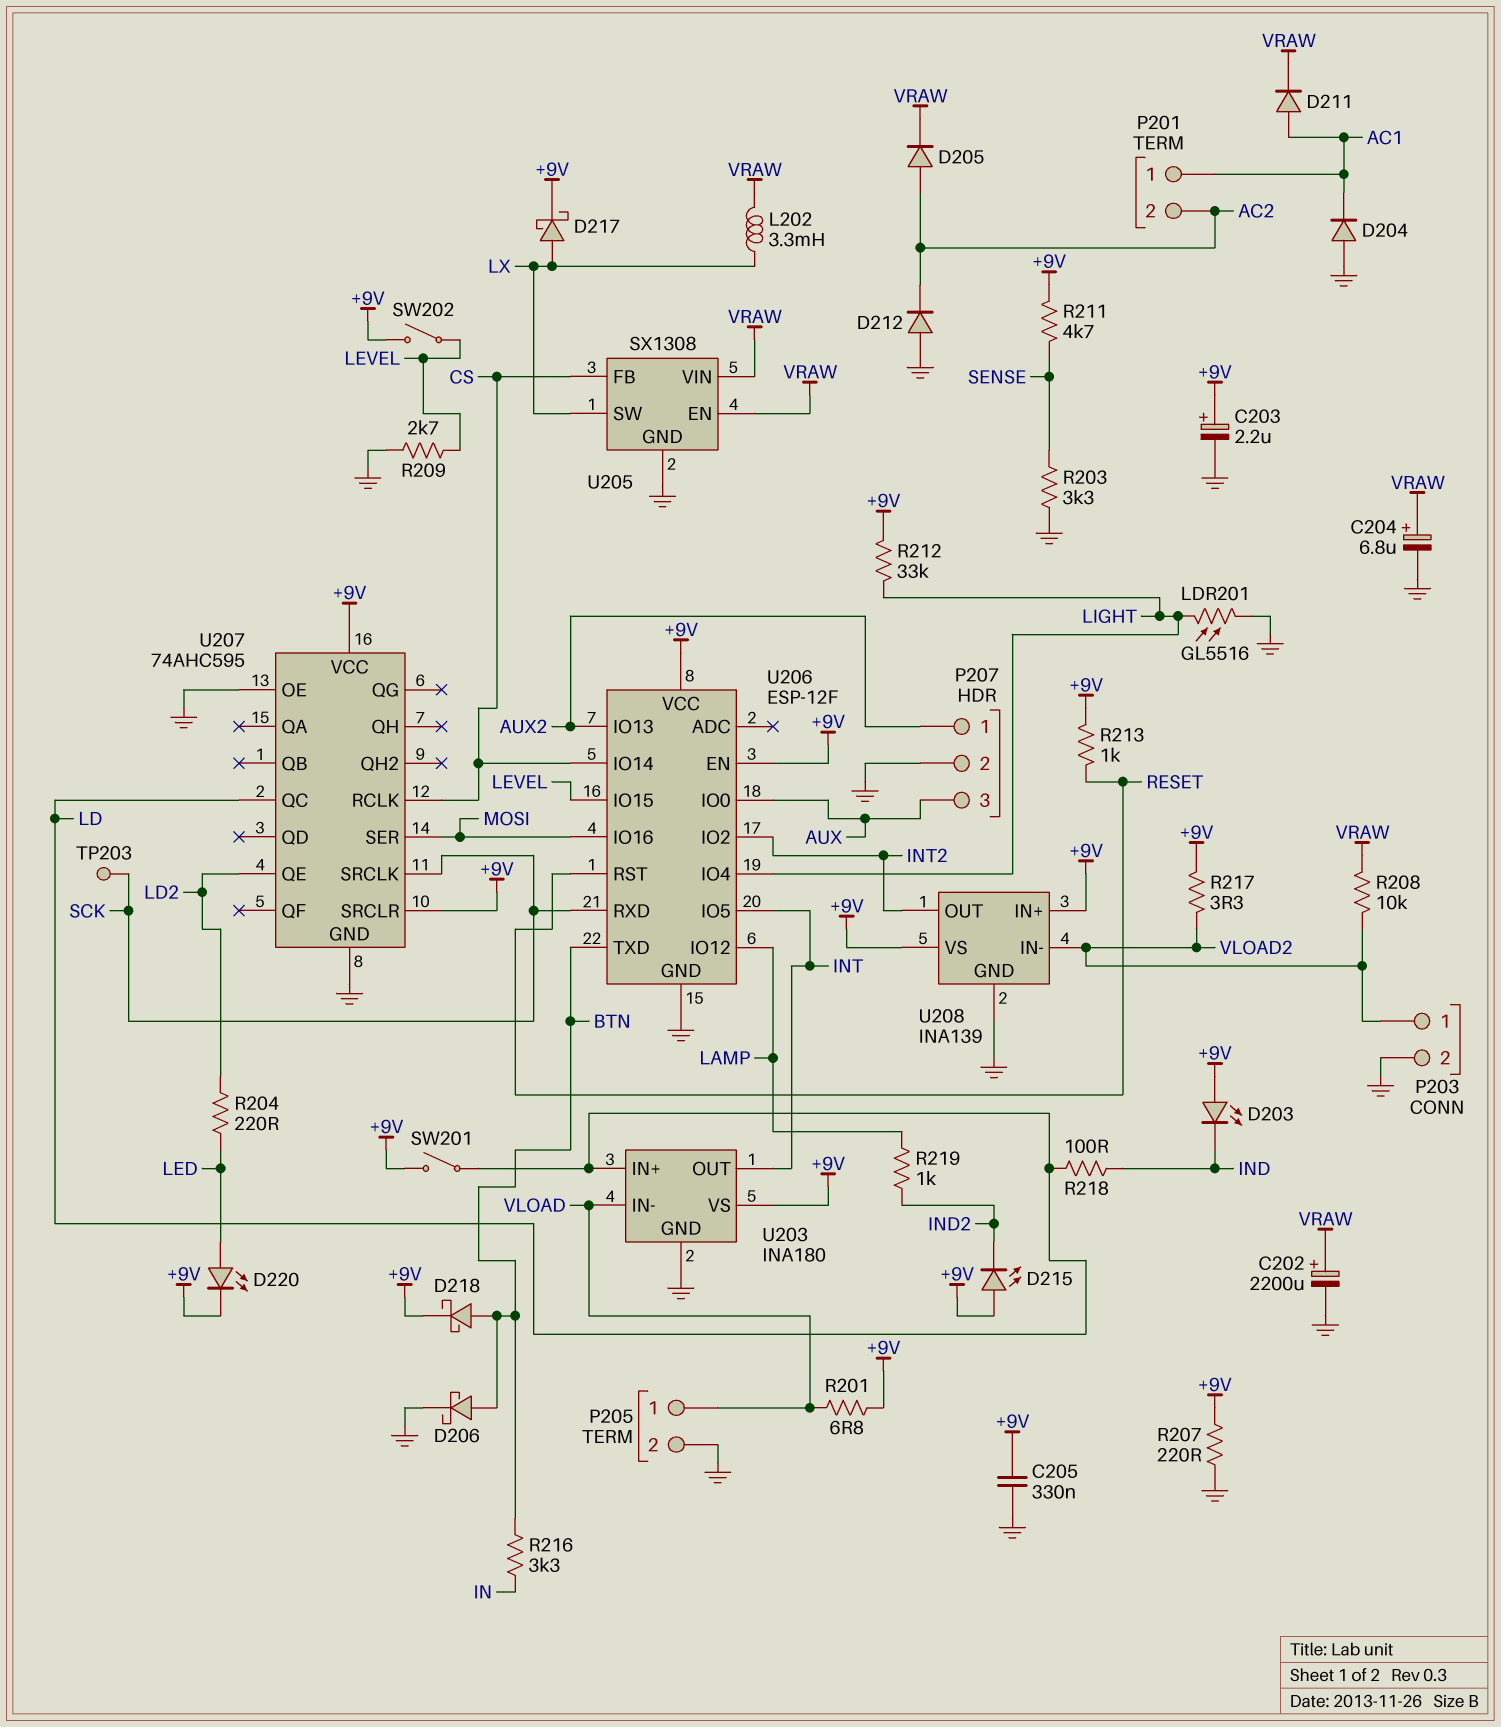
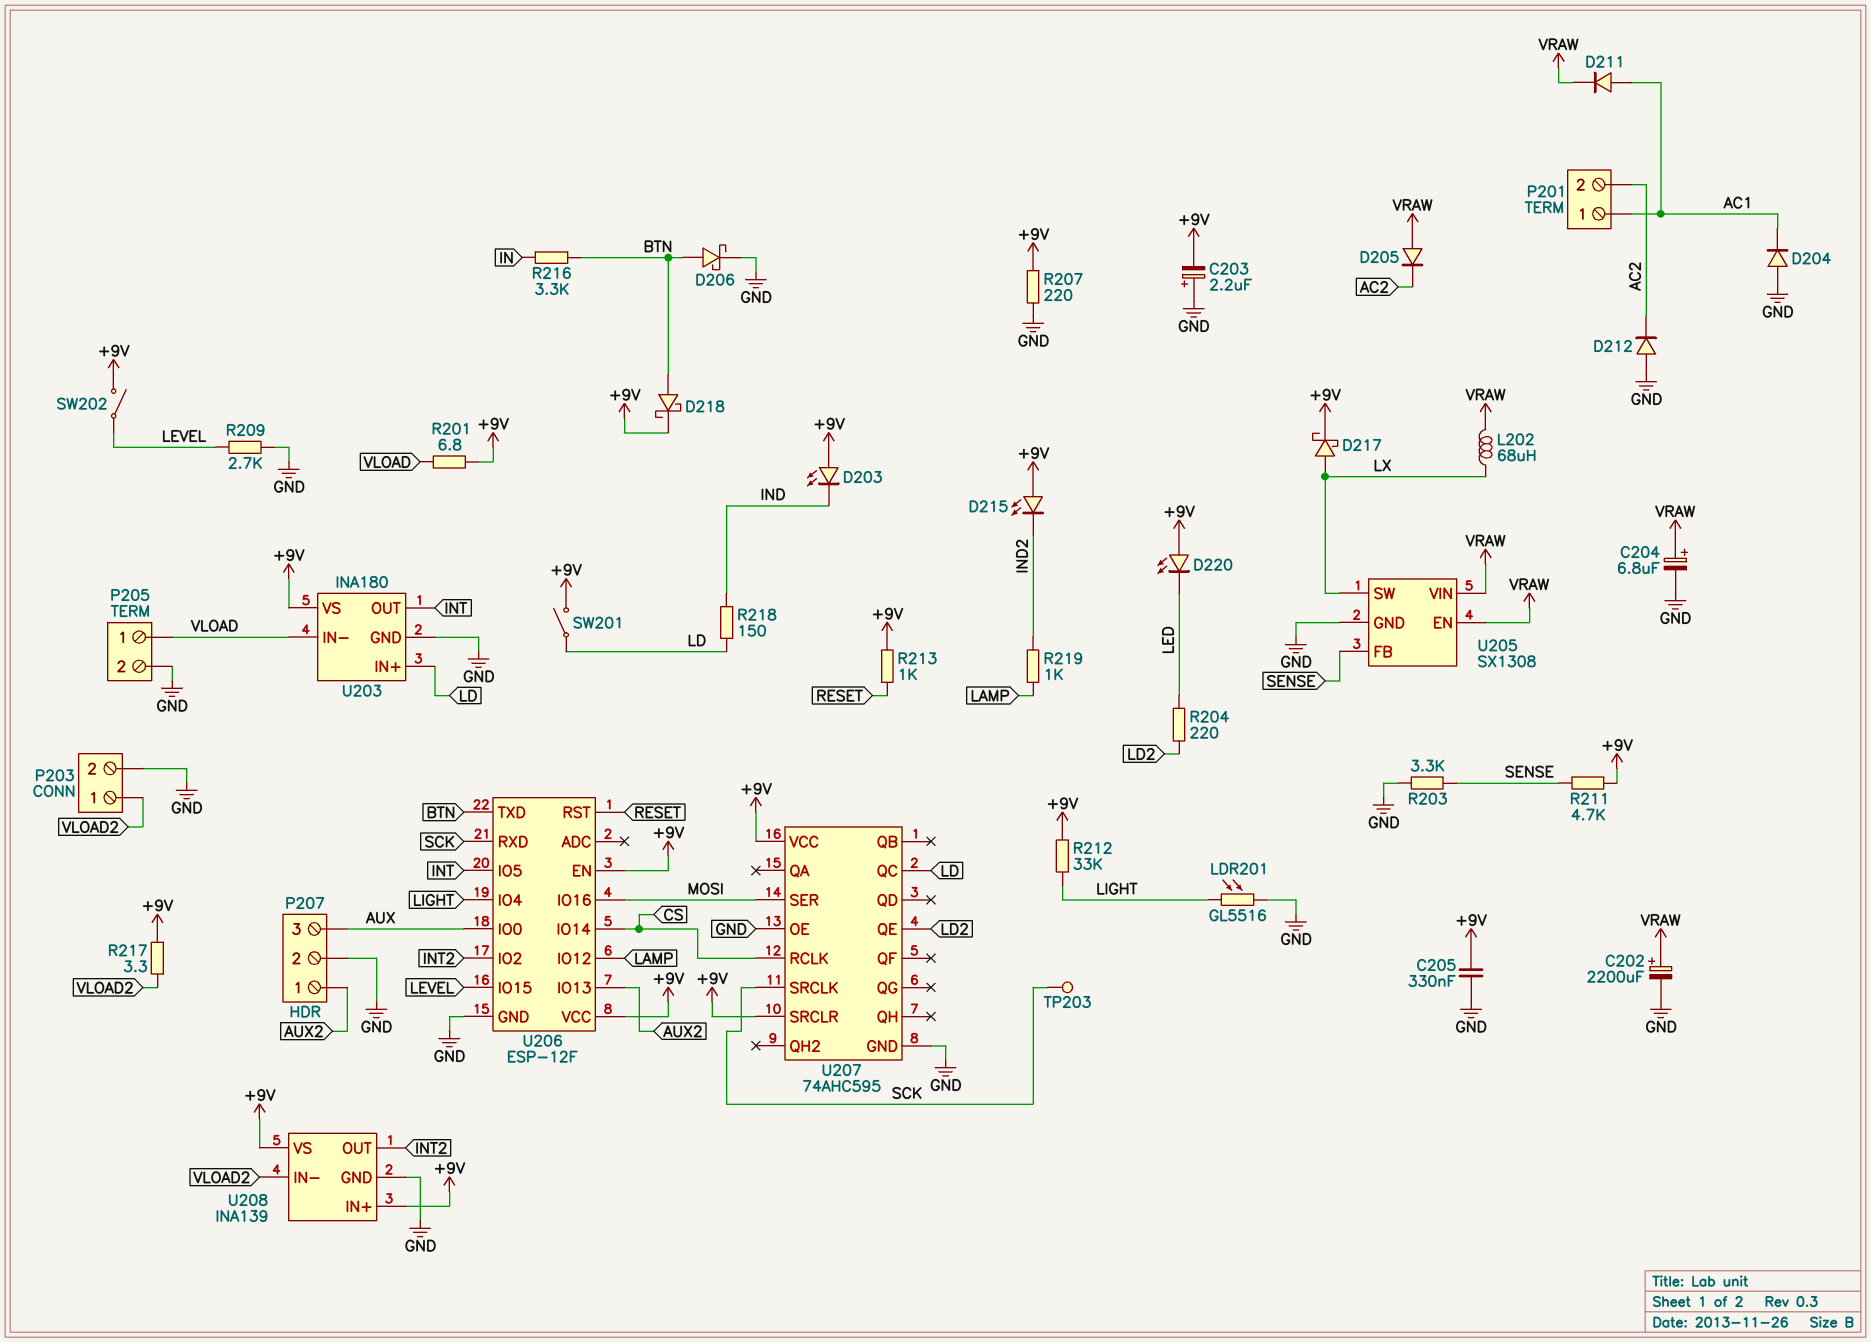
C203: 2.2uF (plus +9V, minus GND) -> 2.2uF (plus GND, minus +9V)
D205: diode (A AC2, K VRAW) -> diode (A VRAW, K AC2)
D220: LED (A LED, K +9V) -> LED (A +9V, K LED)
L202: 3.3mH (LX, VRAW) -> 68uH (LX, VRAW)
R208: 10k (VLOAD2, VRAW) -> none
R218: 100 (IND, LD) -> 150 (IND, LD)
U205 pin FB: CS -> SENSE

